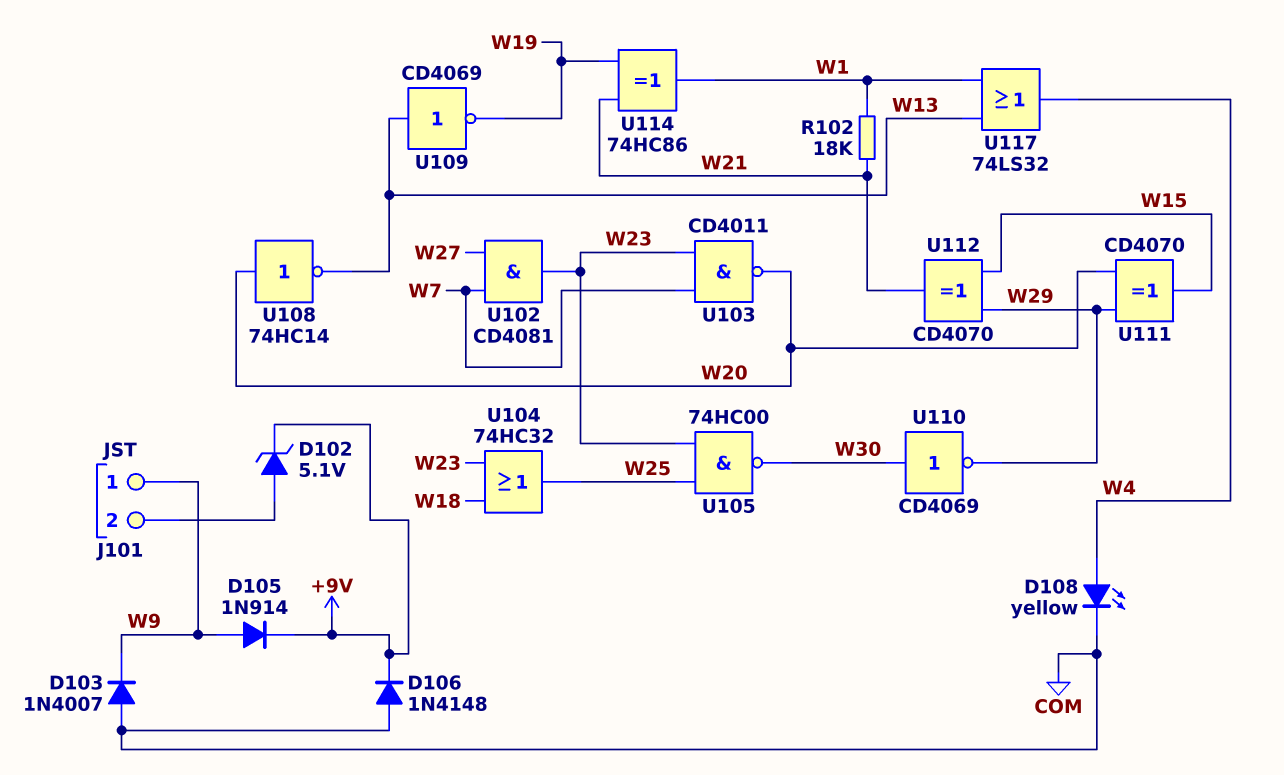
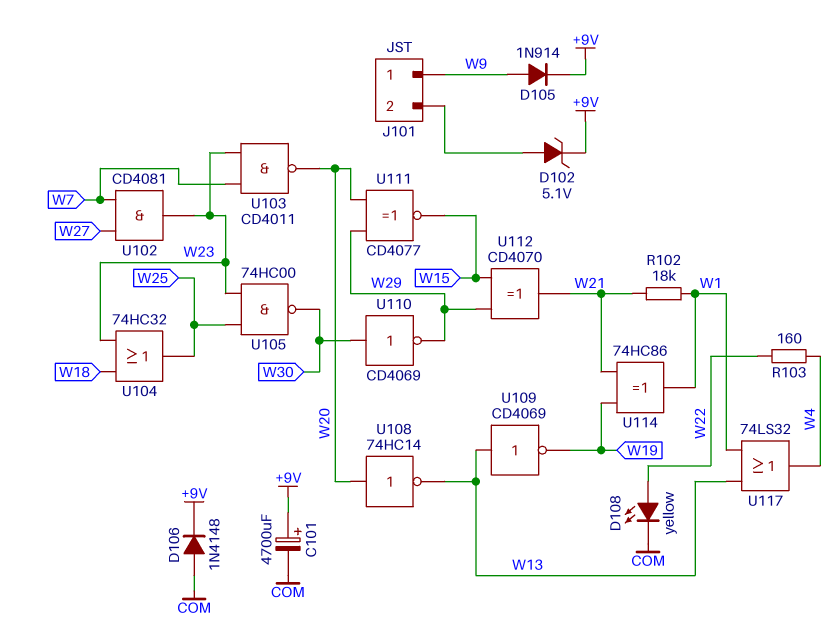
C101: none -> 4700uF (plus +9V, minus COM)
D103: diode 1N4007 (A COM, K W9) -> none
D108: LED yellow (A W4, K COM) -> LED yellow (A W22, K COM)
R103: none -> 160 (W4, W22)
U111: XOR CD4070 (in W20, in W29, out W15) -> XNOR CD4077 (in W20, in W29, out W15)

